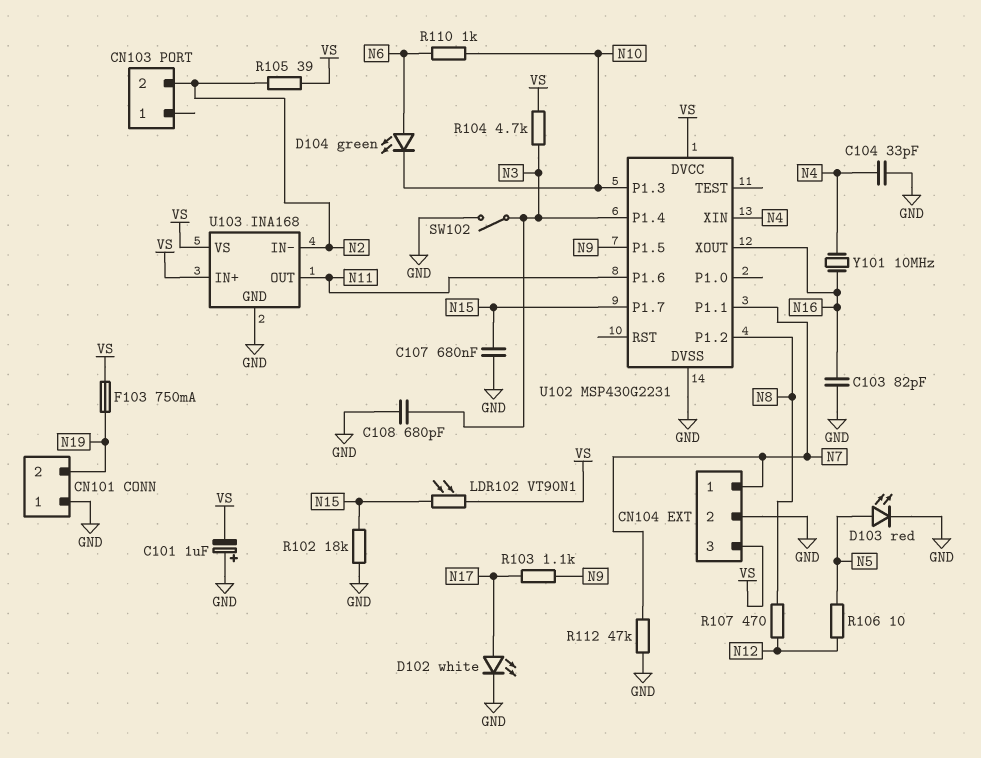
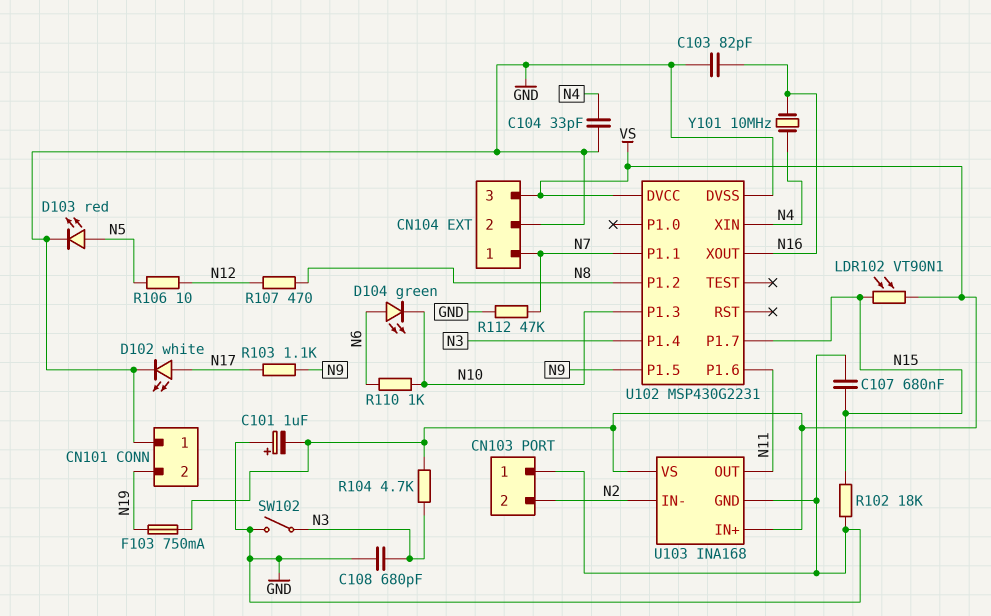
CN103 pin 1: none -> GND
R105: 39 (N2, VS) -> none

